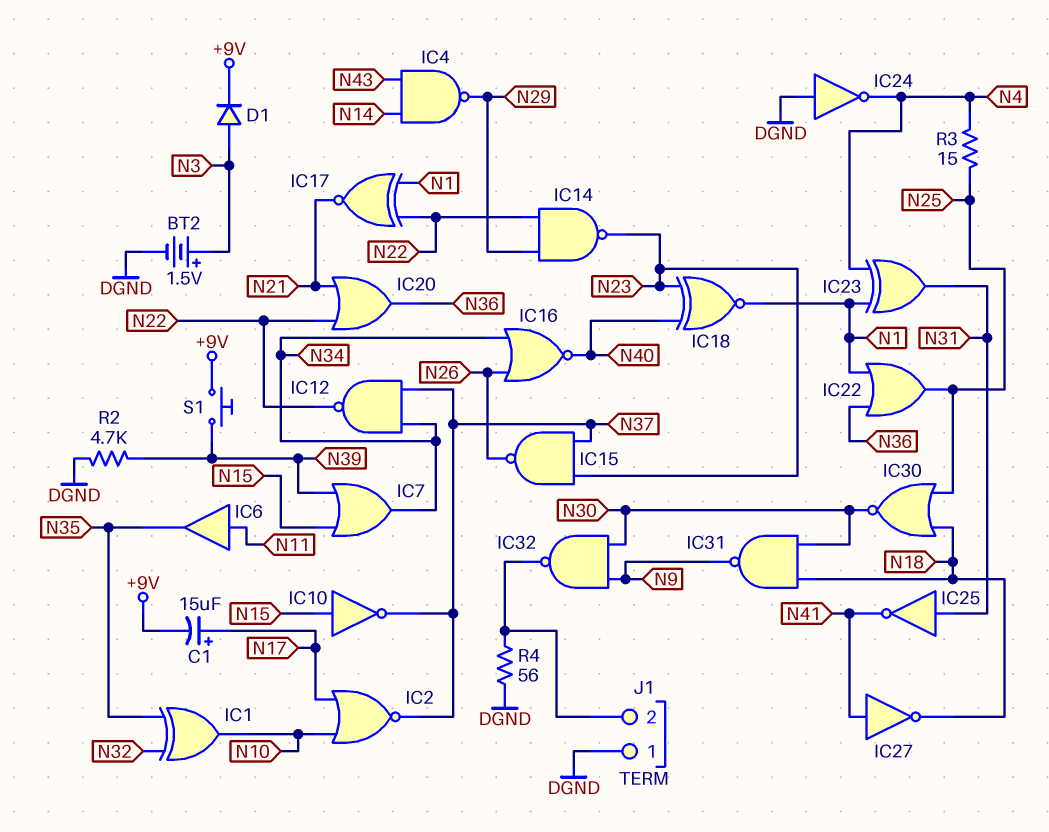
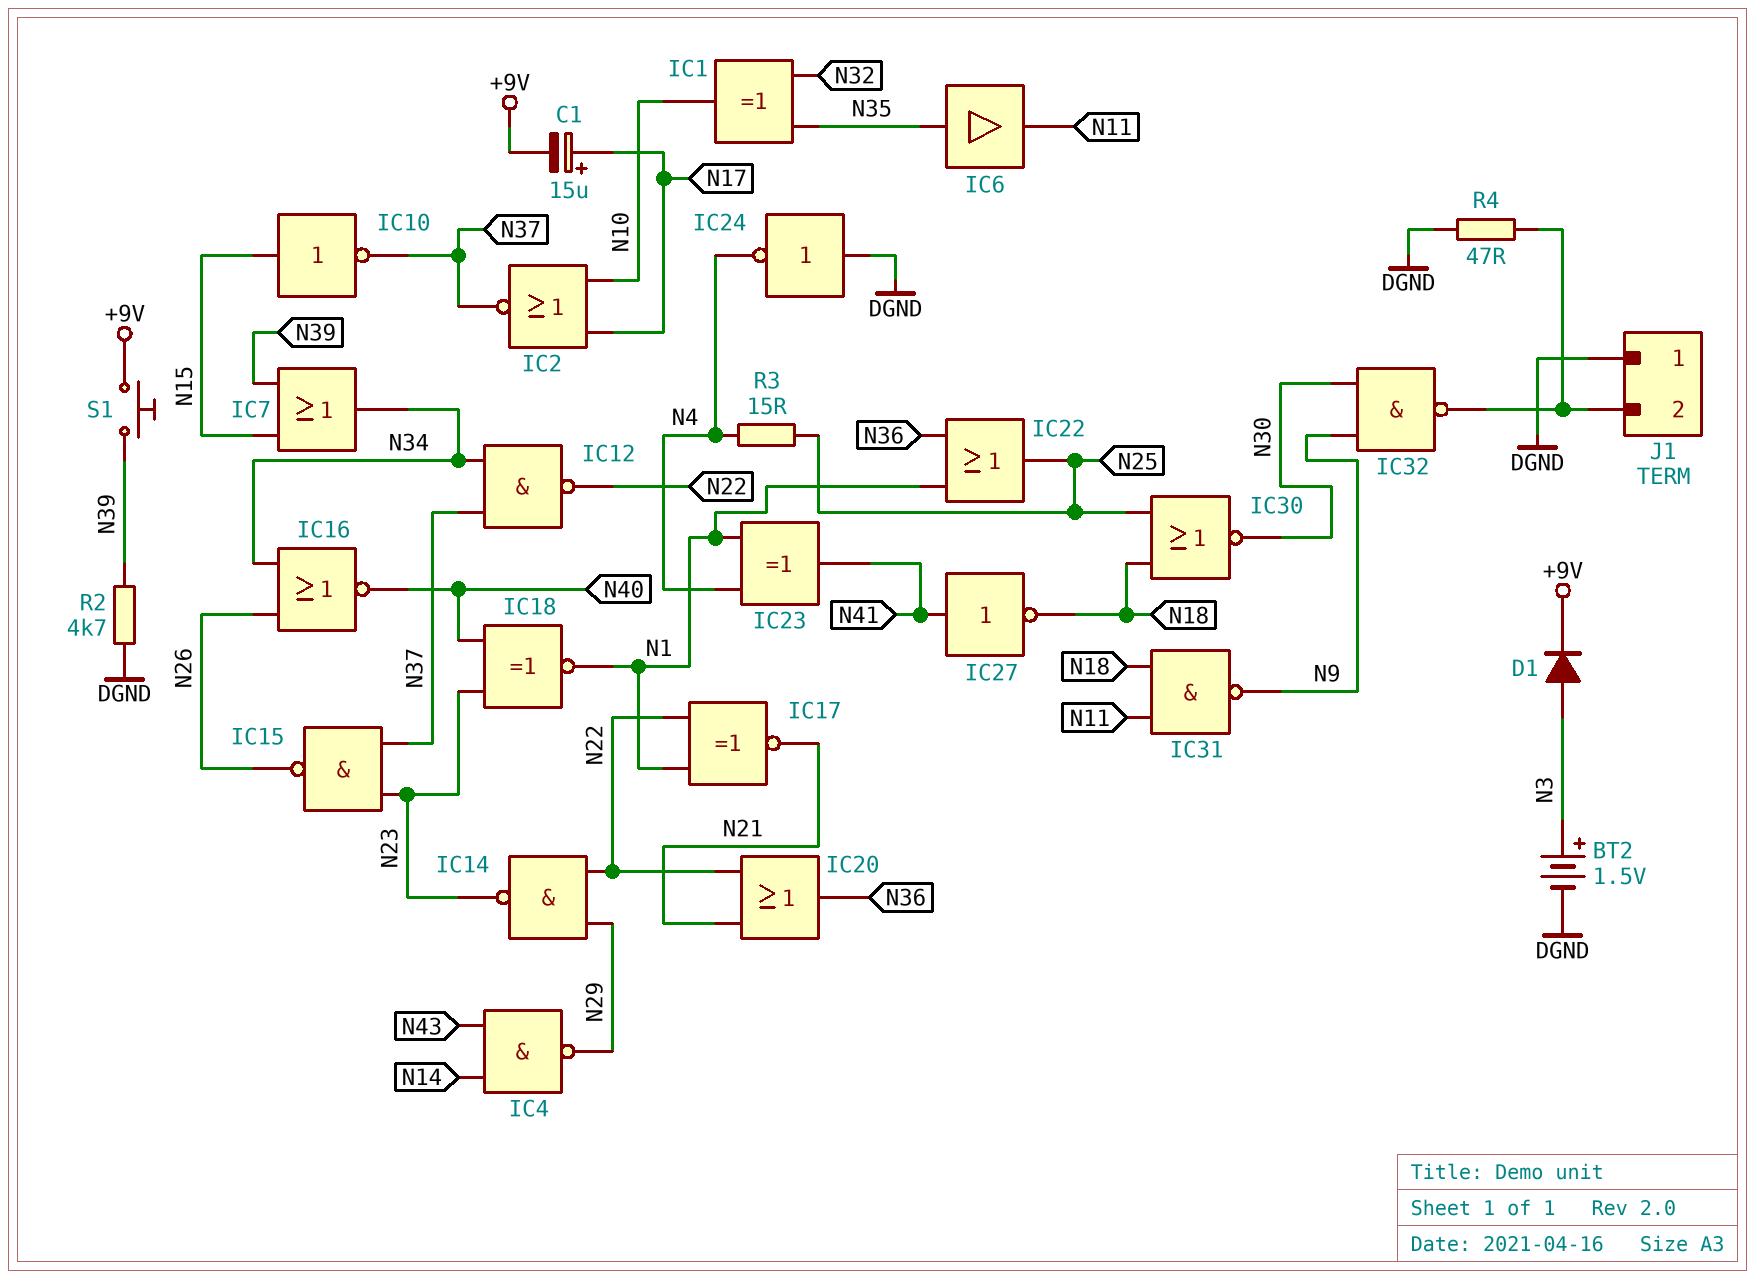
IC6: buffer (in N11, out N35) -> buffer (in N35, out N11)
IC23: XOR (in N1, in N4, out N31) -> XOR (in N1, in N4, out N41)
IC25: NOT (in N31, out N41) -> none
IC31: NAND (in N18, in N30, out N9) -> NAND (in N11, in N18, out N9)
R4: 56 (DGND, J1/2) -> 47 (DGND, J1/2)

